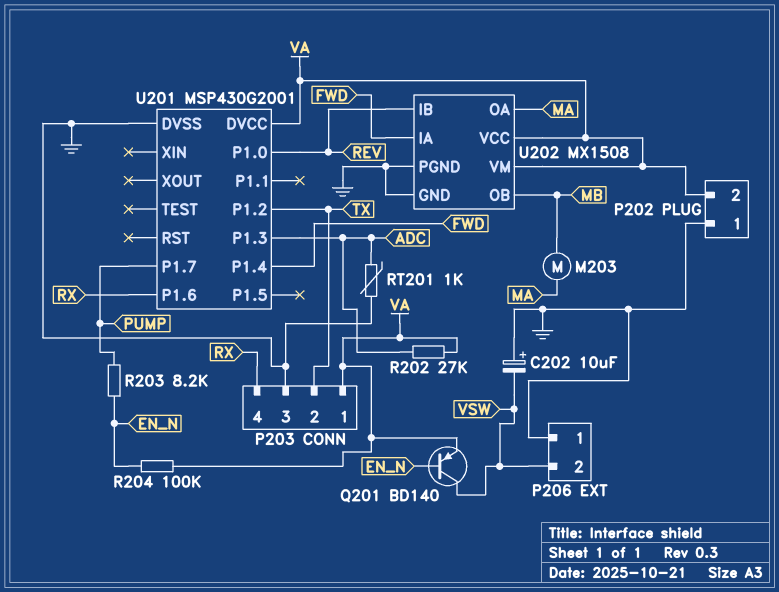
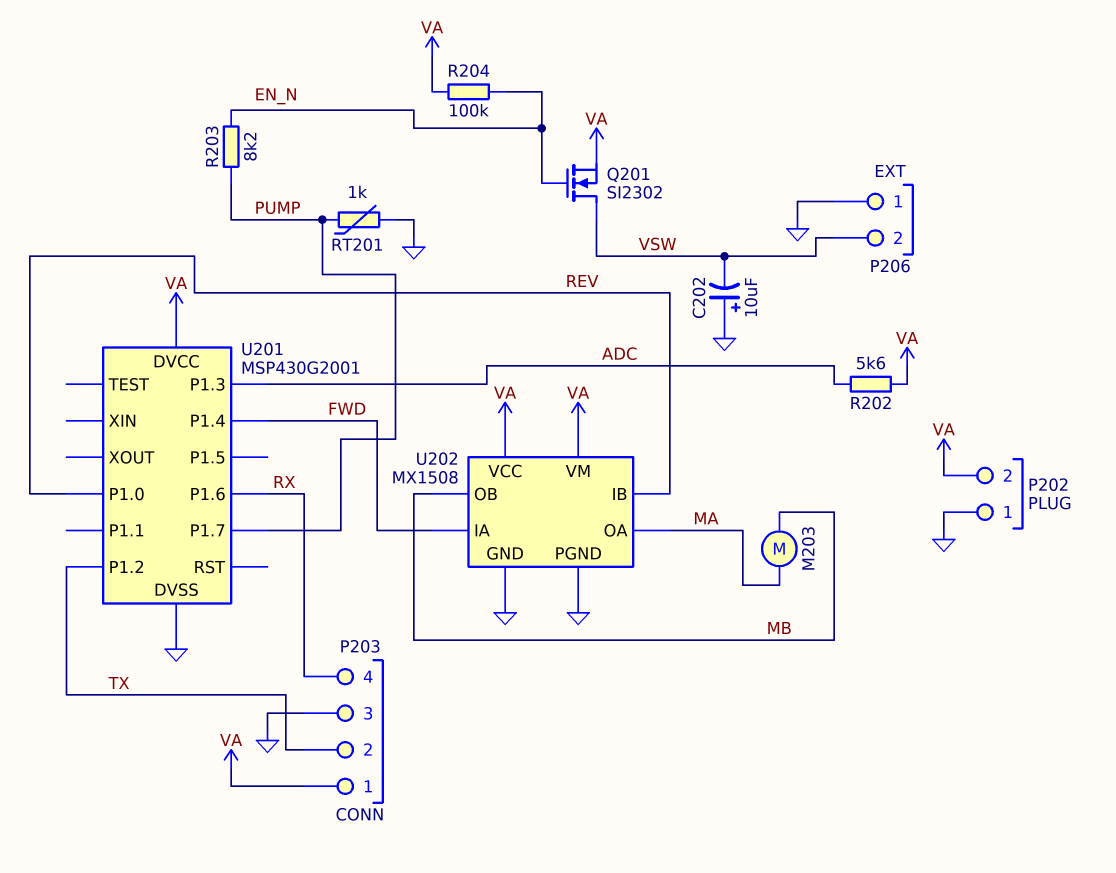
Q201: PNP BD140 (B EN_N, C VSW, E VA) -> NMOS SI2302 (G EN_N, D VSW, S VA)
R202: 27k (ADC, VA) -> 5.6k (ADC, VA)
RT201: 1k (ADC, GND) -> 1k (GND, PUMP)

